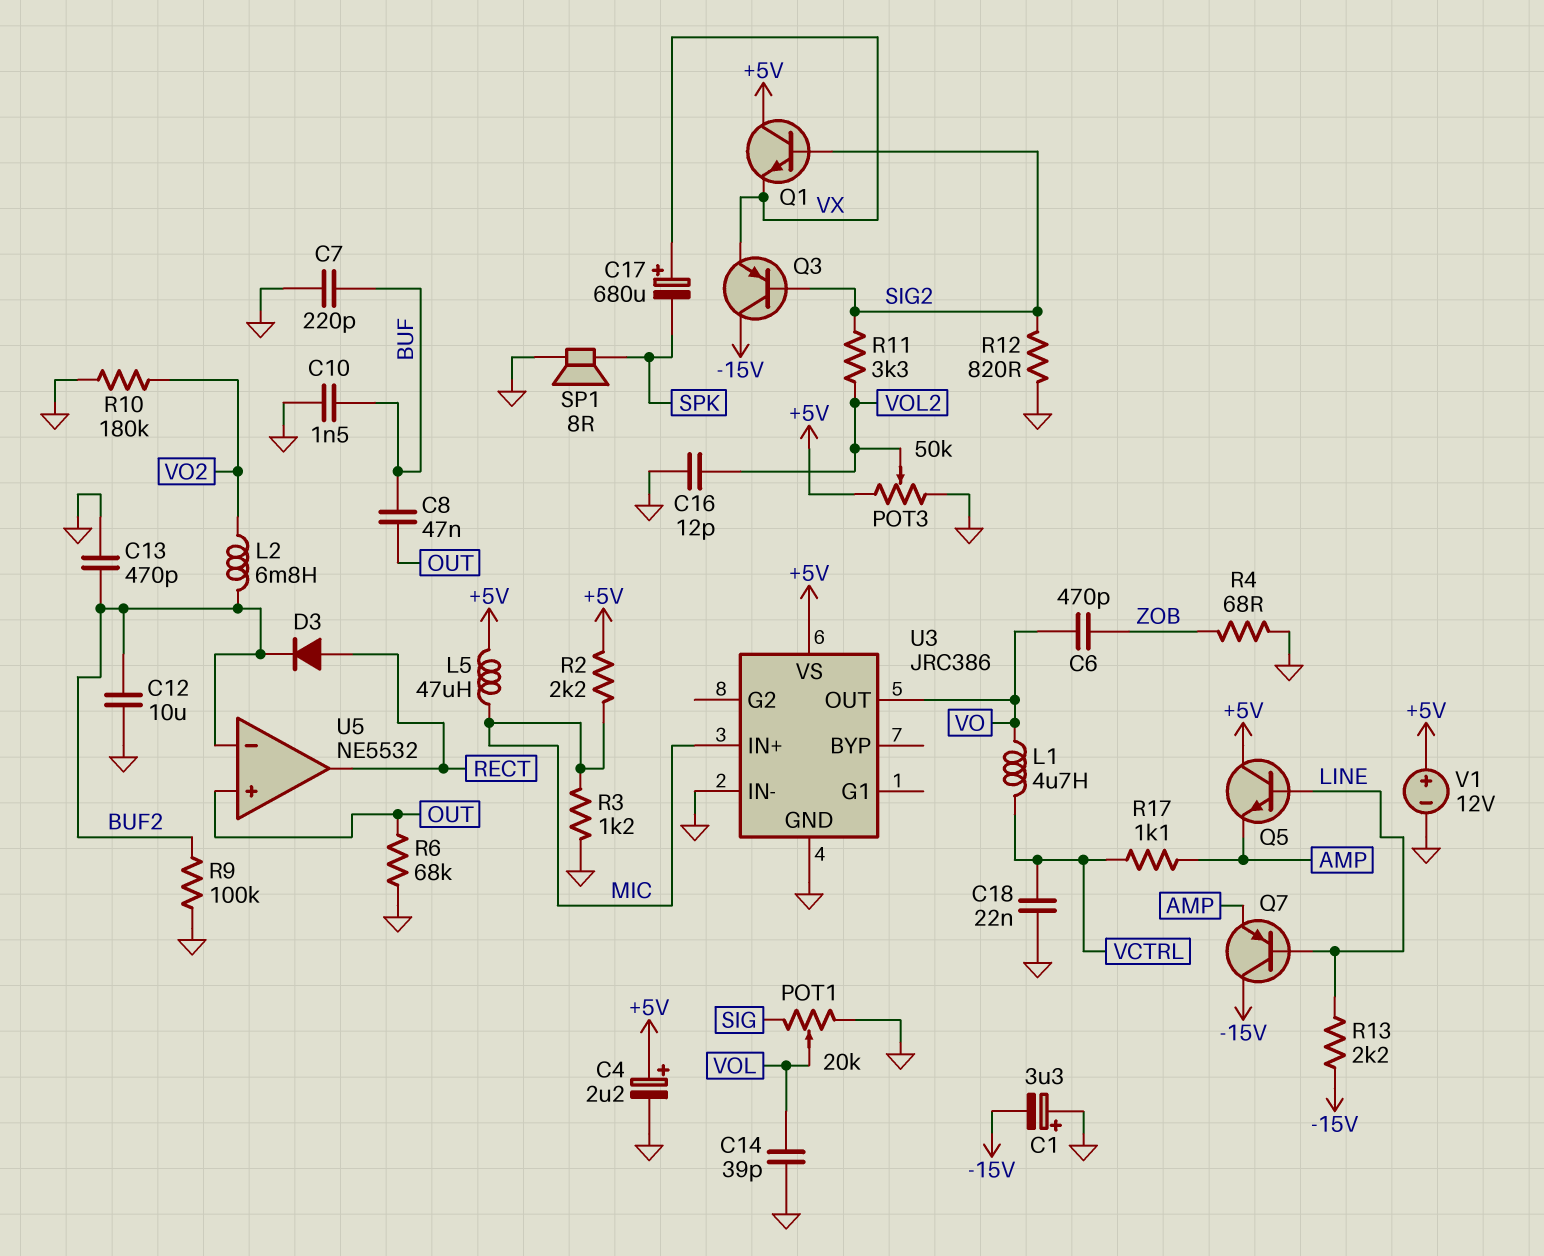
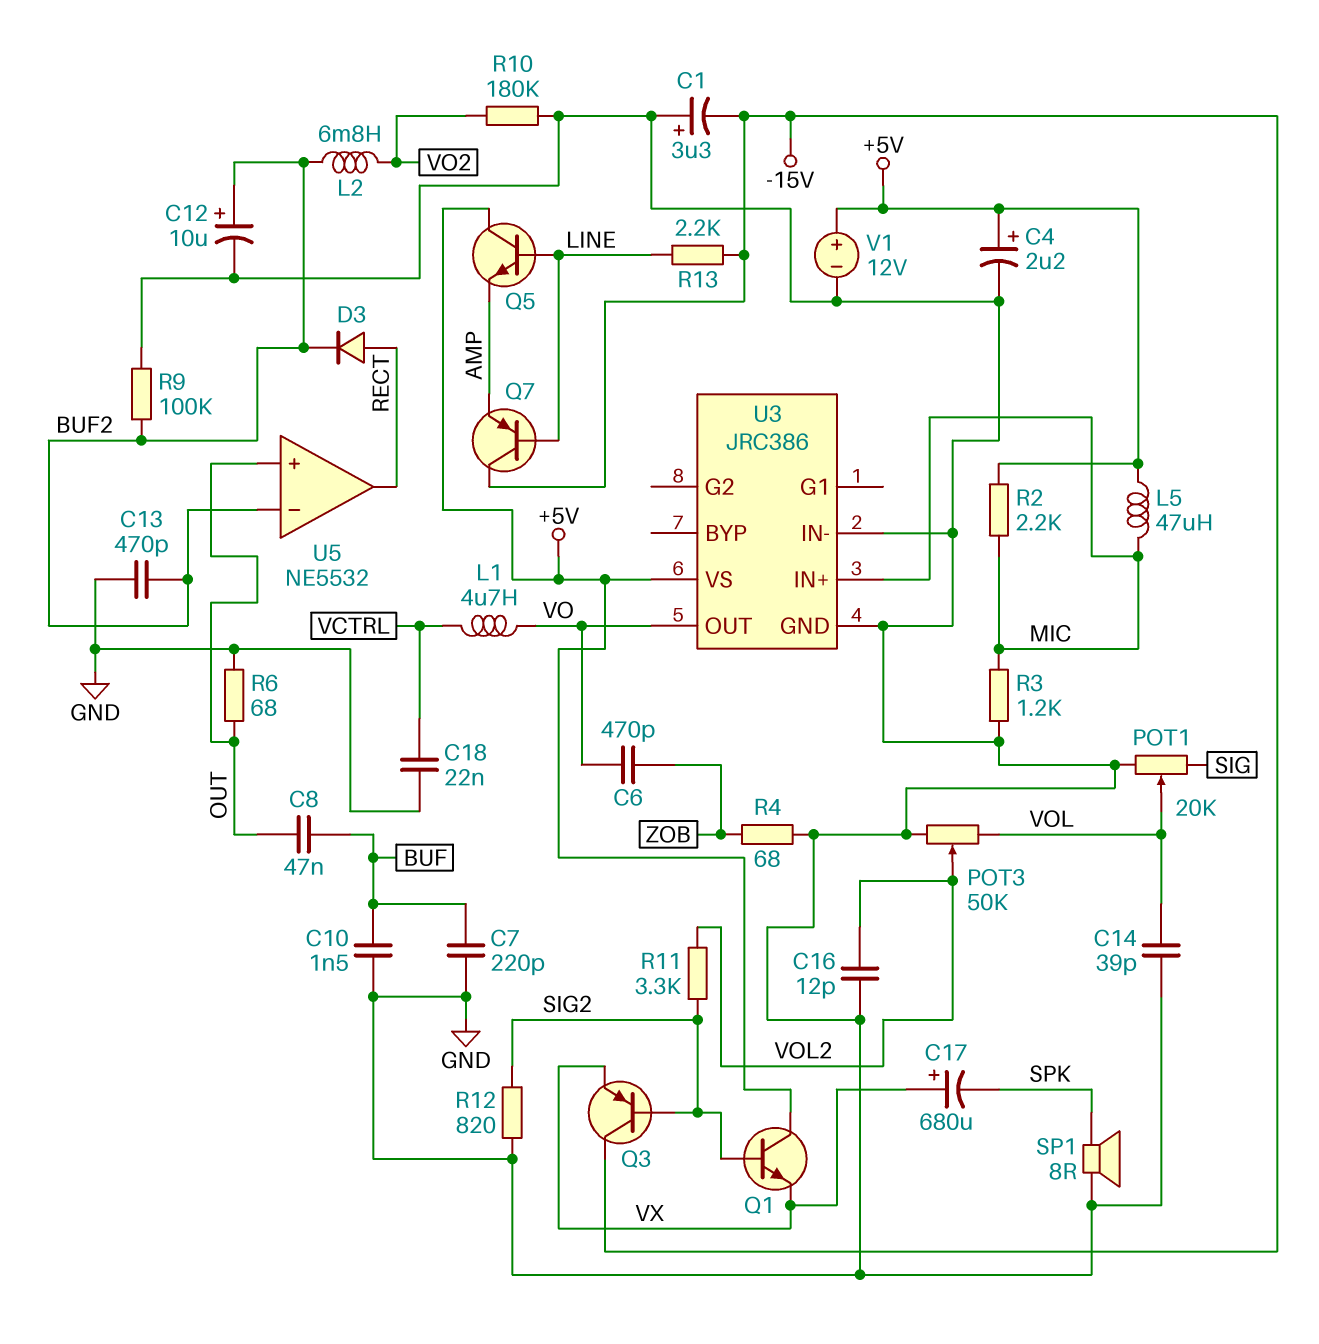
C12: 10uF (BUF2, GND) -> 10uF (plus BUF2, minus GND)
POT3: 50k (+5V, GND, wiper VOL2) -> 50k (GND, VOL, wiper VOL2)
R6: 68k (GND, OUT) -> 68 (GND, OUT)
R17: 1.1k (AMP, VCTRL) -> none

